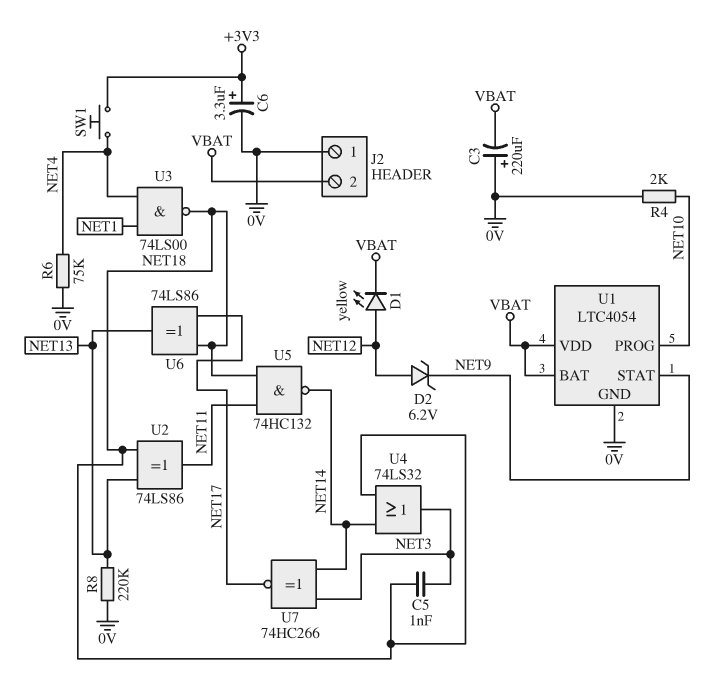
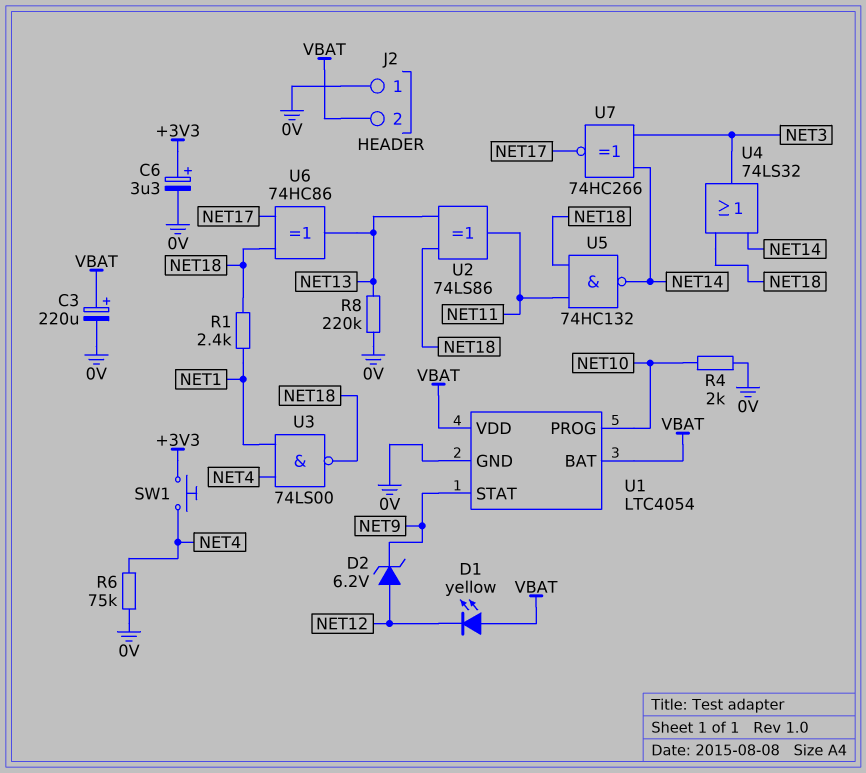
C3: 220uF (plus 0V, minus VBAT) -> 220uF (plus VBAT, minus 0V)
C5: 1nF (NET3, NET18) -> none
D1: LED yellow (A NET12, K VBAT) -> LED yellow (A VBAT, K NET12)
R1: none -> 2.4k (NET1, NET18)
U6: XOR 74LS86 (in NET17, in NET18, out NET13) -> XOR 74HC86 (in NET17, in NET18, out NET13)

